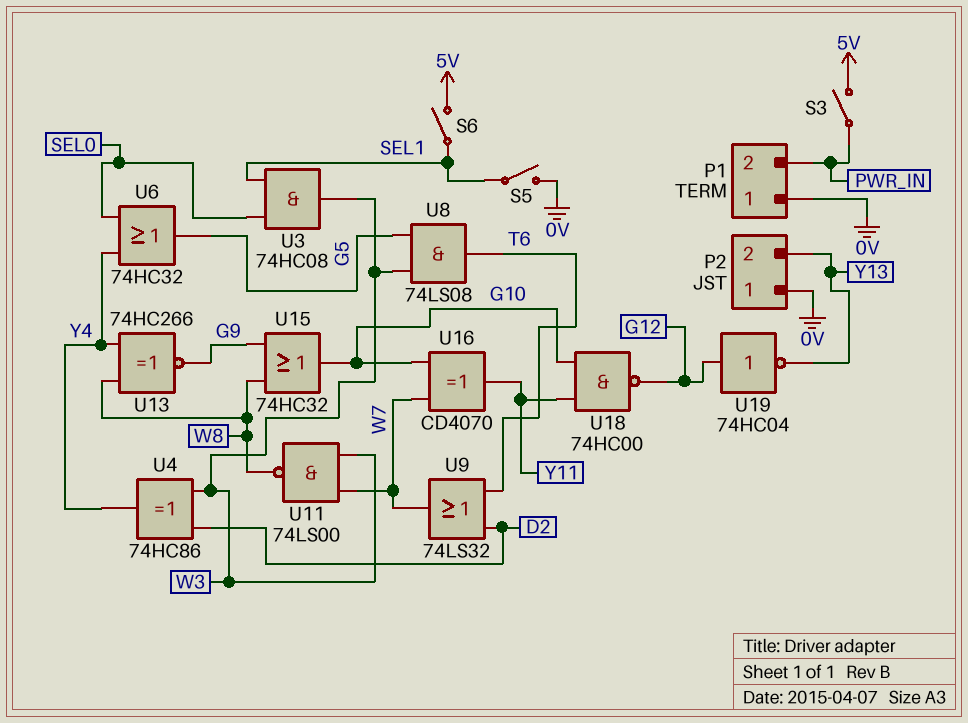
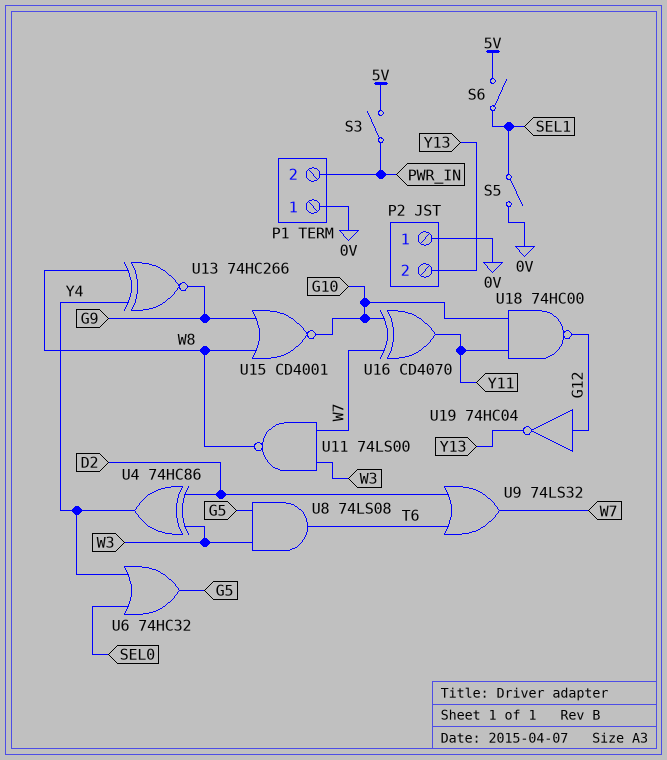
U3: AND 74HC08 (in SEL0, in SEL1, out W3) -> none
U15: OR 74HC32 (in G9, in W8, out G10) -> NOR CD4001 (in G9, in W8, out G10)

